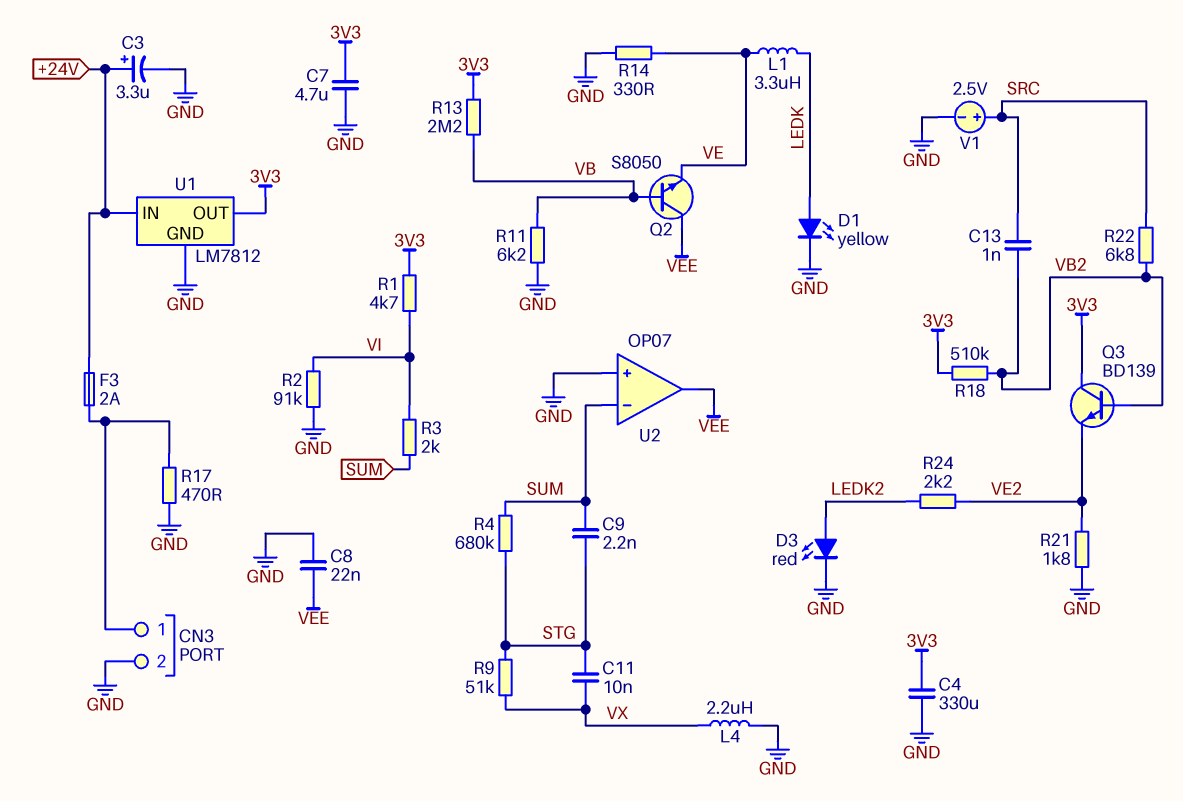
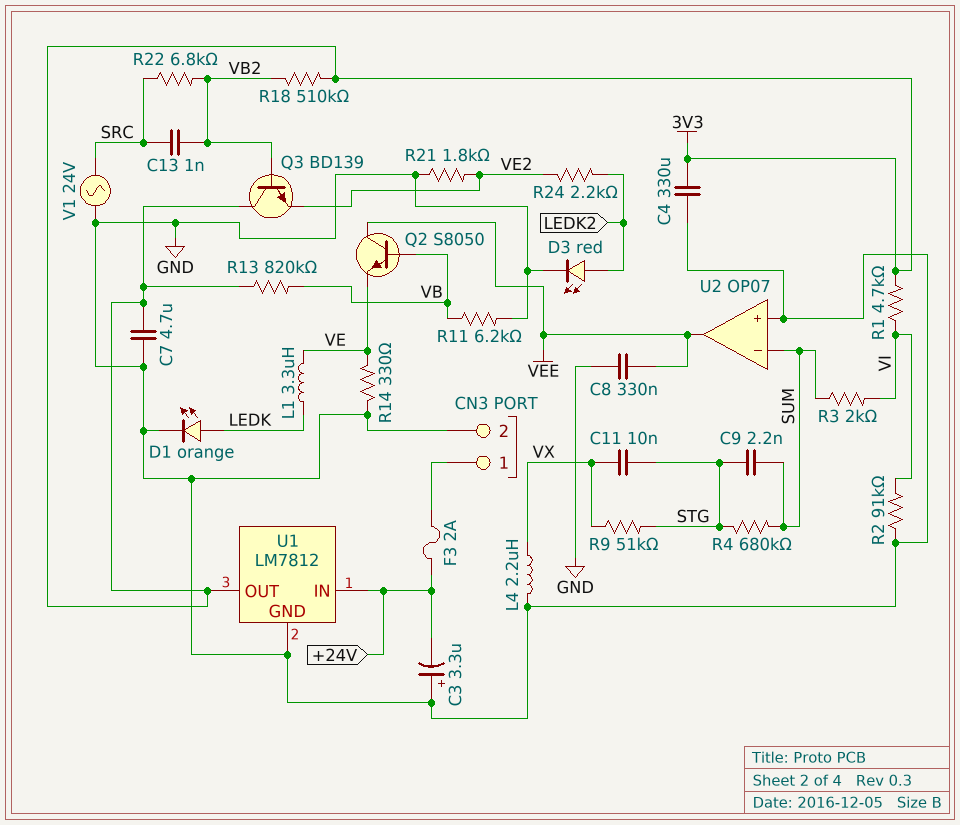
C3: 3.3uF (plus +24V, minus GND) -> 3.3uF (plus GND, minus +24V)
C8: 22nF (GND, VEE) -> 330nF (GND, VEE)
D1: LED yellow (A LEDK, K GND) -> LED orange (A LEDK, K GND)
R13: 2.2M (3V3, VB) -> 820k (3V3, VB)
R17: 470 (CN3/1, GND) -> none
V1: 2.5V (plus SRC, minus GND) -> AC 24V (GND, SRC)

